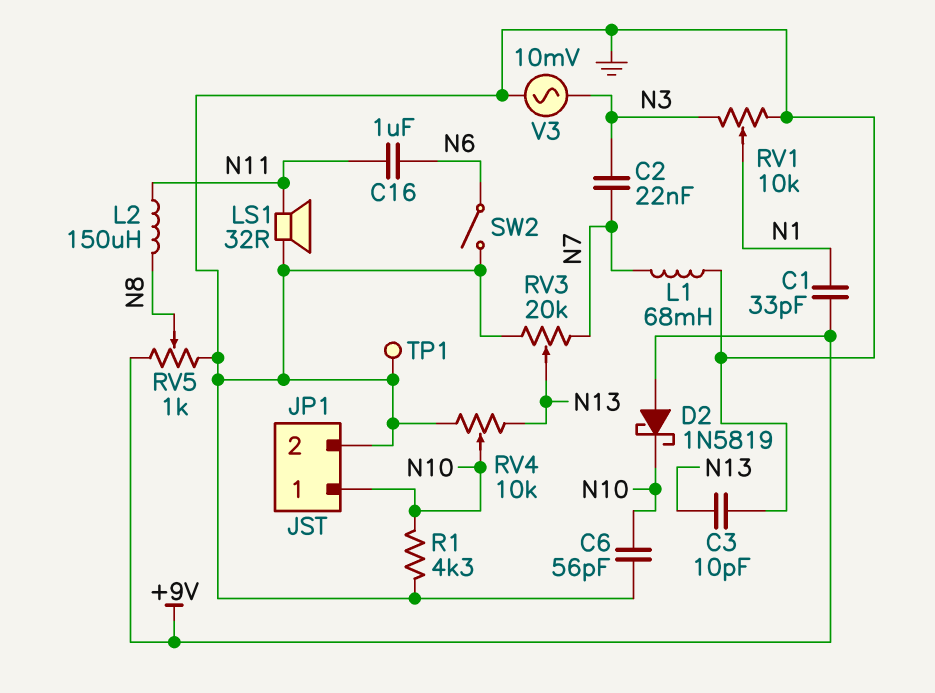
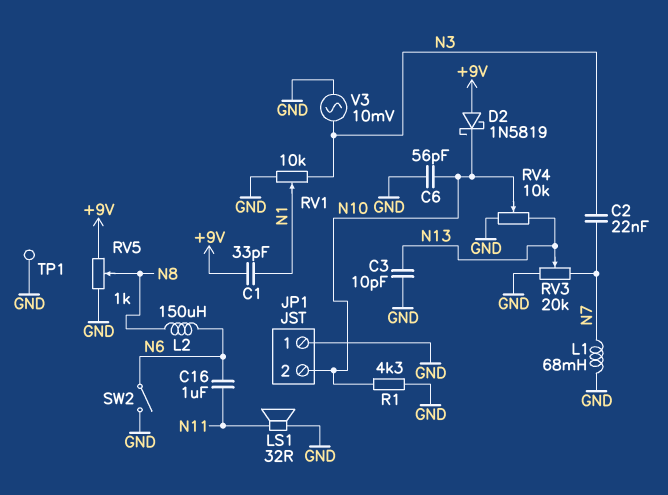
JP1 pin 1: N10 -> GND
JP1 pin 2: GND -> N10
L2: 150uH (N8, N11) -> 150uH (N6, N8)

